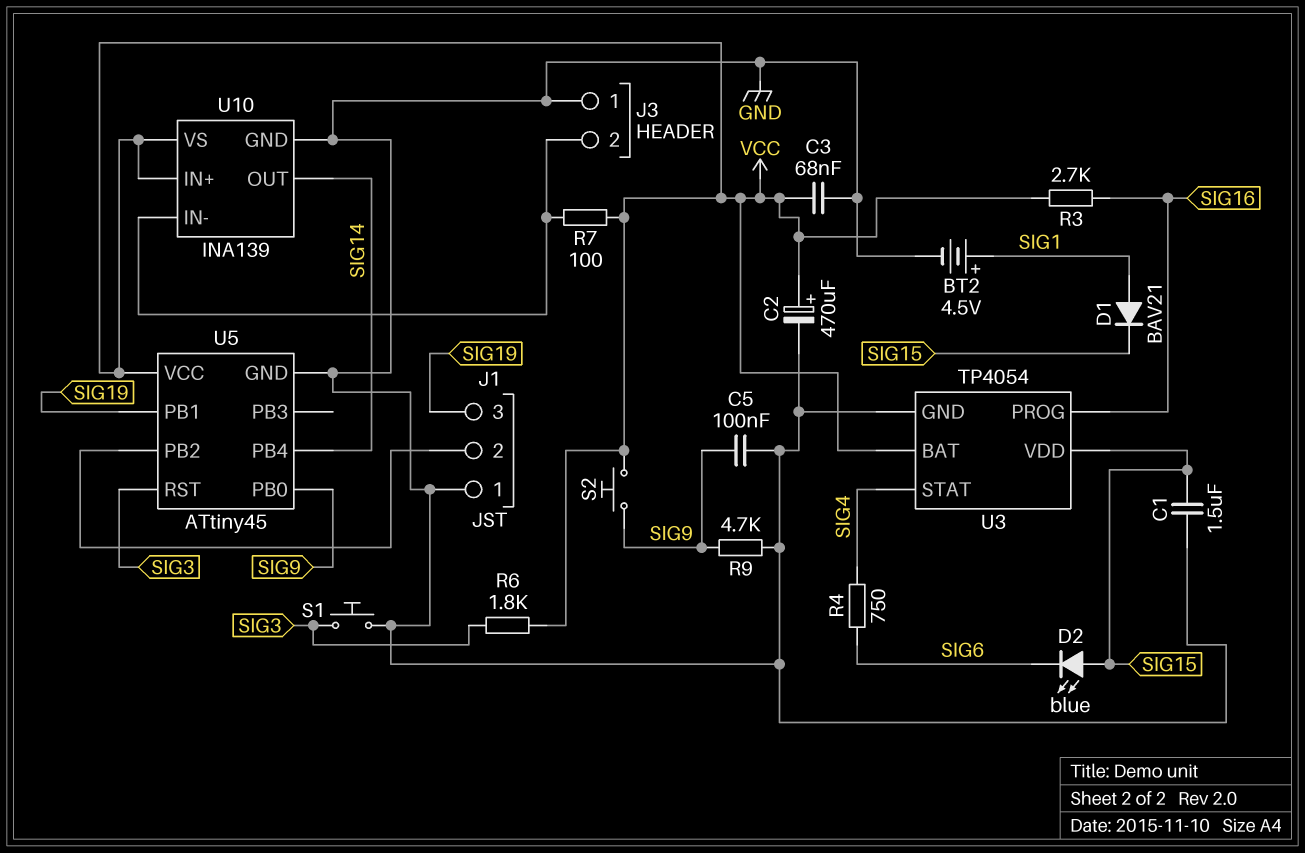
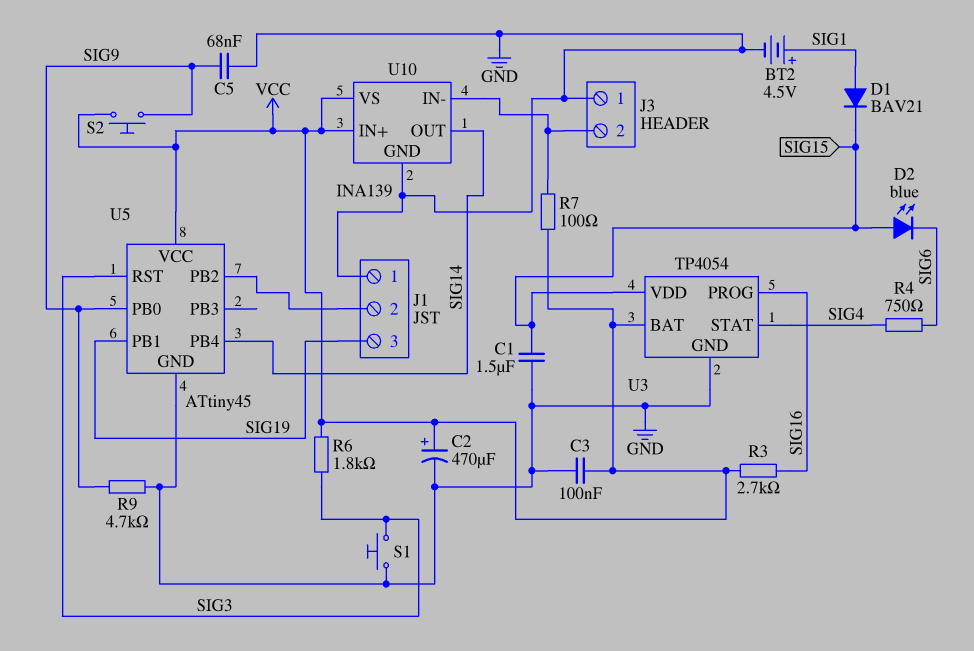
C3: 68nF (GND, VCC) -> 100nF (GND, VCC)
C5: 100nF (GND, SIG9) -> 68nF (GND, SIG9)

